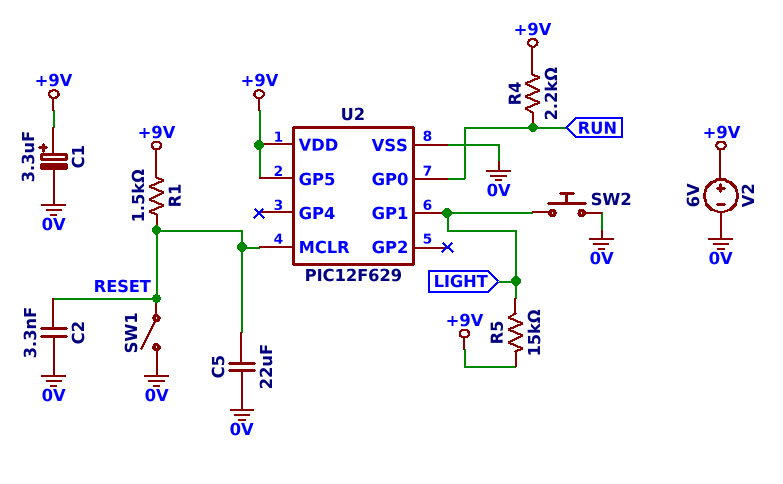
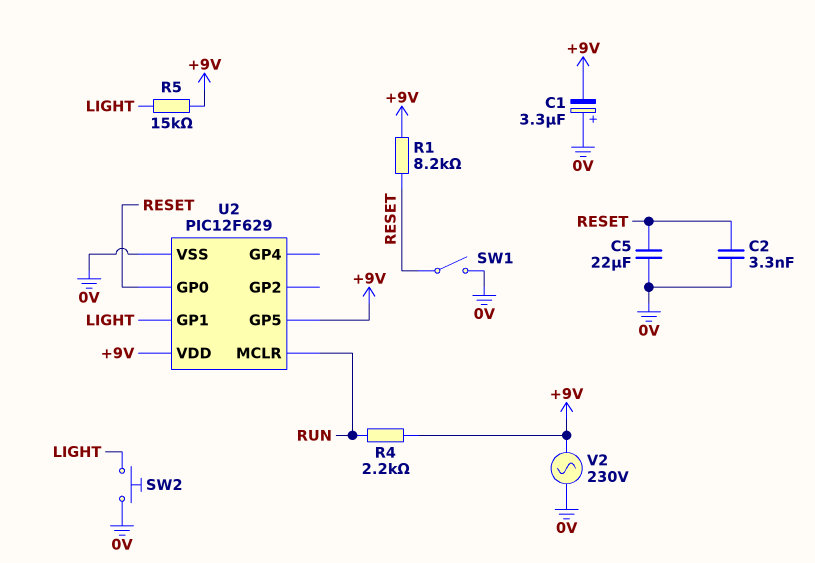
C1: 3.3uF (plus +9V, minus 0V) -> 3.3uF (plus 0V, minus +9V)
R1: 1.5k (+9V, RESET) -> 8.2k (+9V, RESET)
U2 pin GP0: RUN -> RESET
U2 pin MCLR: RESET -> RUN
V2: 6V (plus +9V, minus 0V) -> AC 230V (+9V, 0V)

